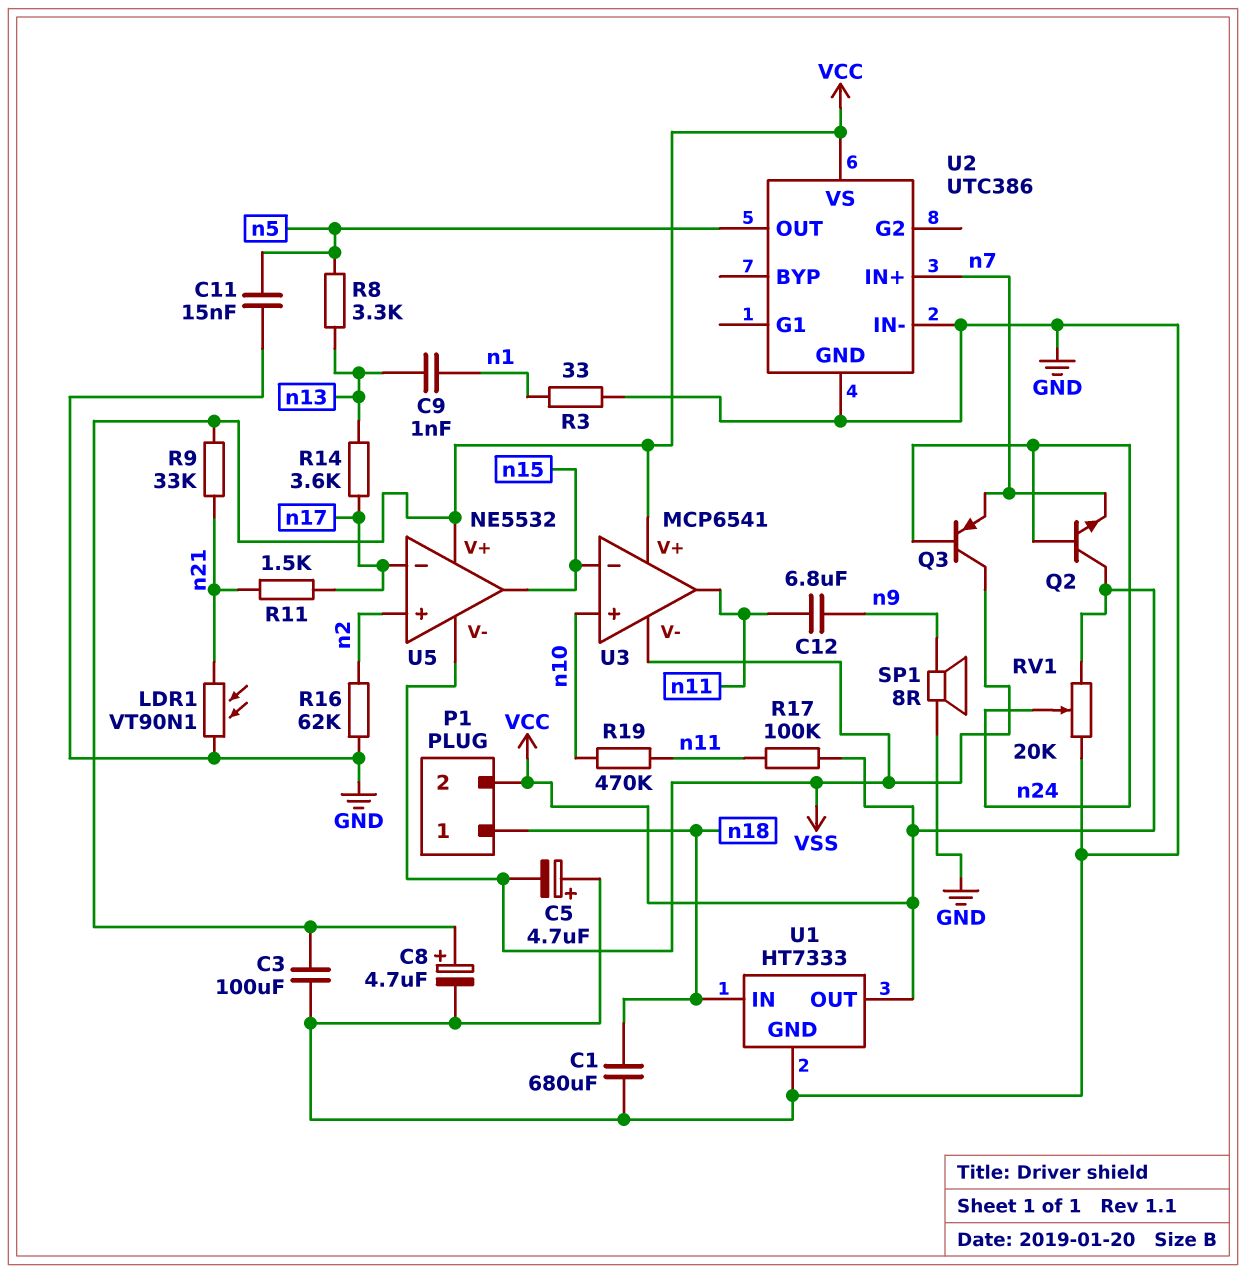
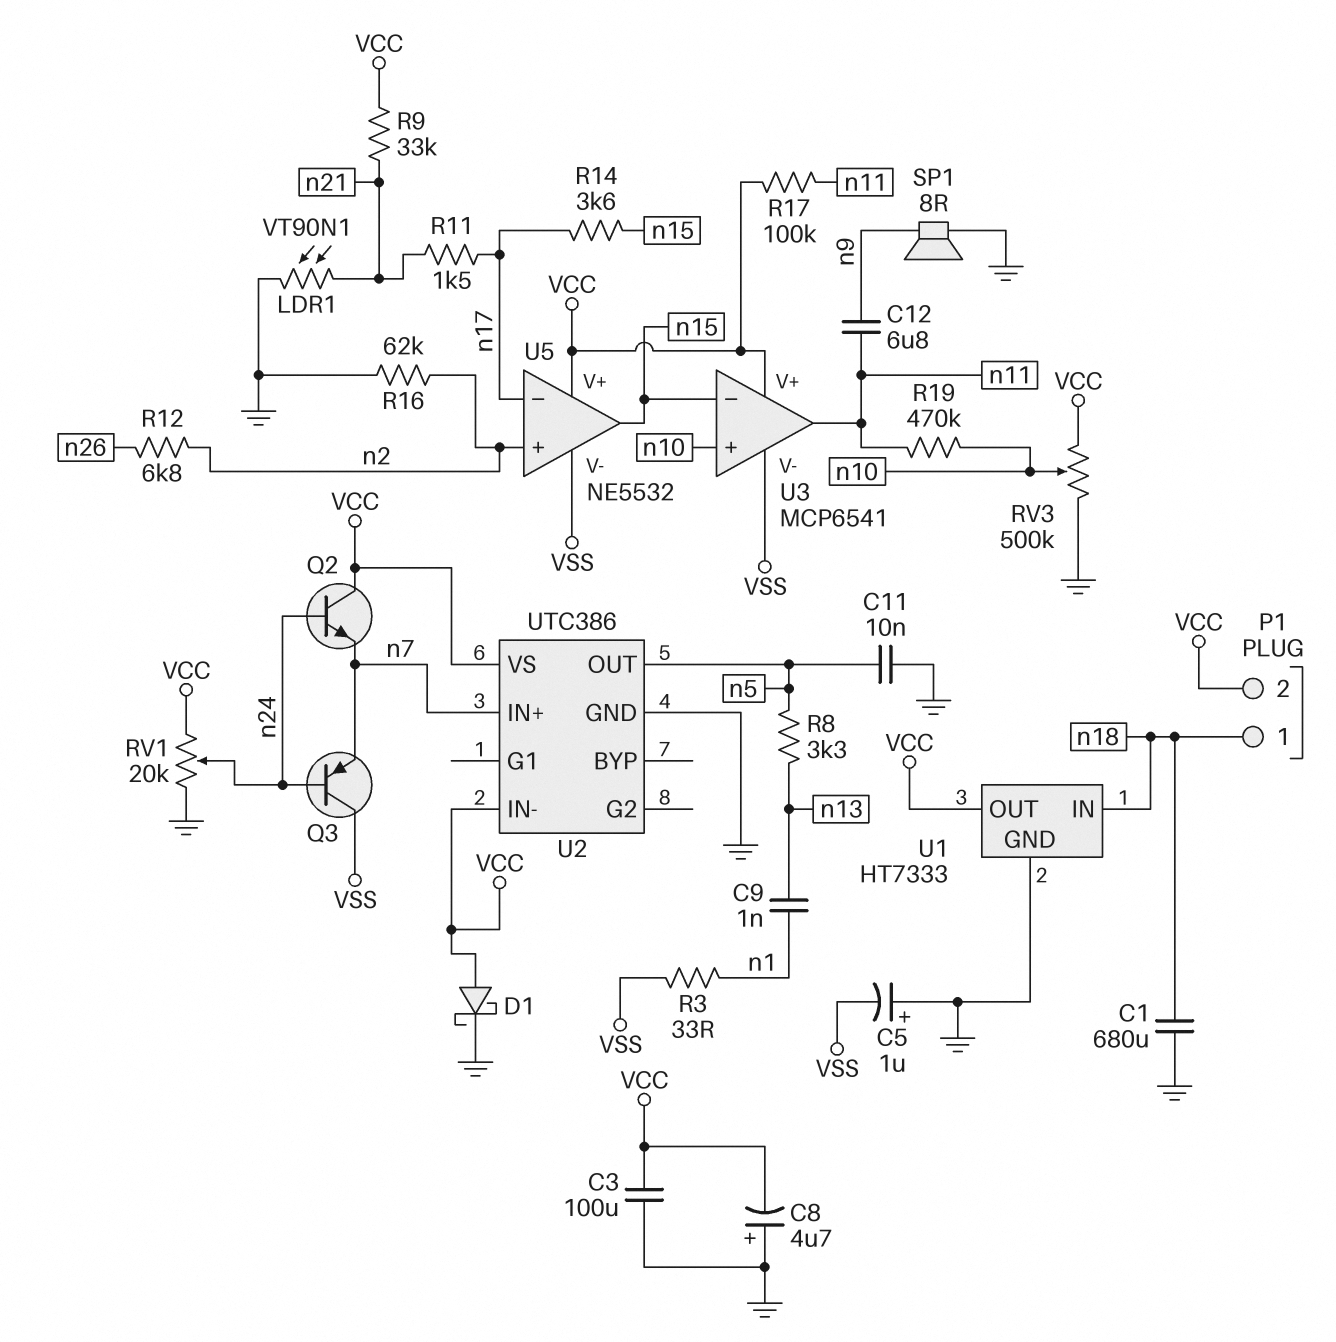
C5: 4.7uF (plus GND, minus VSS) -> 1uF (plus GND, minus VSS)
C8: 4.7uF (plus VCC, minus GND) -> 4.7uF (plus GND, minus VCC)
C11: 15nF (GND, n5) -> 10nF (GND, n5)
D1: none -> schottky (A VCC, K GND)
R3: 33 (GND, n1) -> 33 (VSS, n1)
R12: none -> 6.8k (n2, n26)
R14: 3.6k (n13, n17) -> 3.6k (n15, n17)
RV3: none -> 500k (GND, VCC, wiper n10)
U2 pin IN-: GND -> VCC

